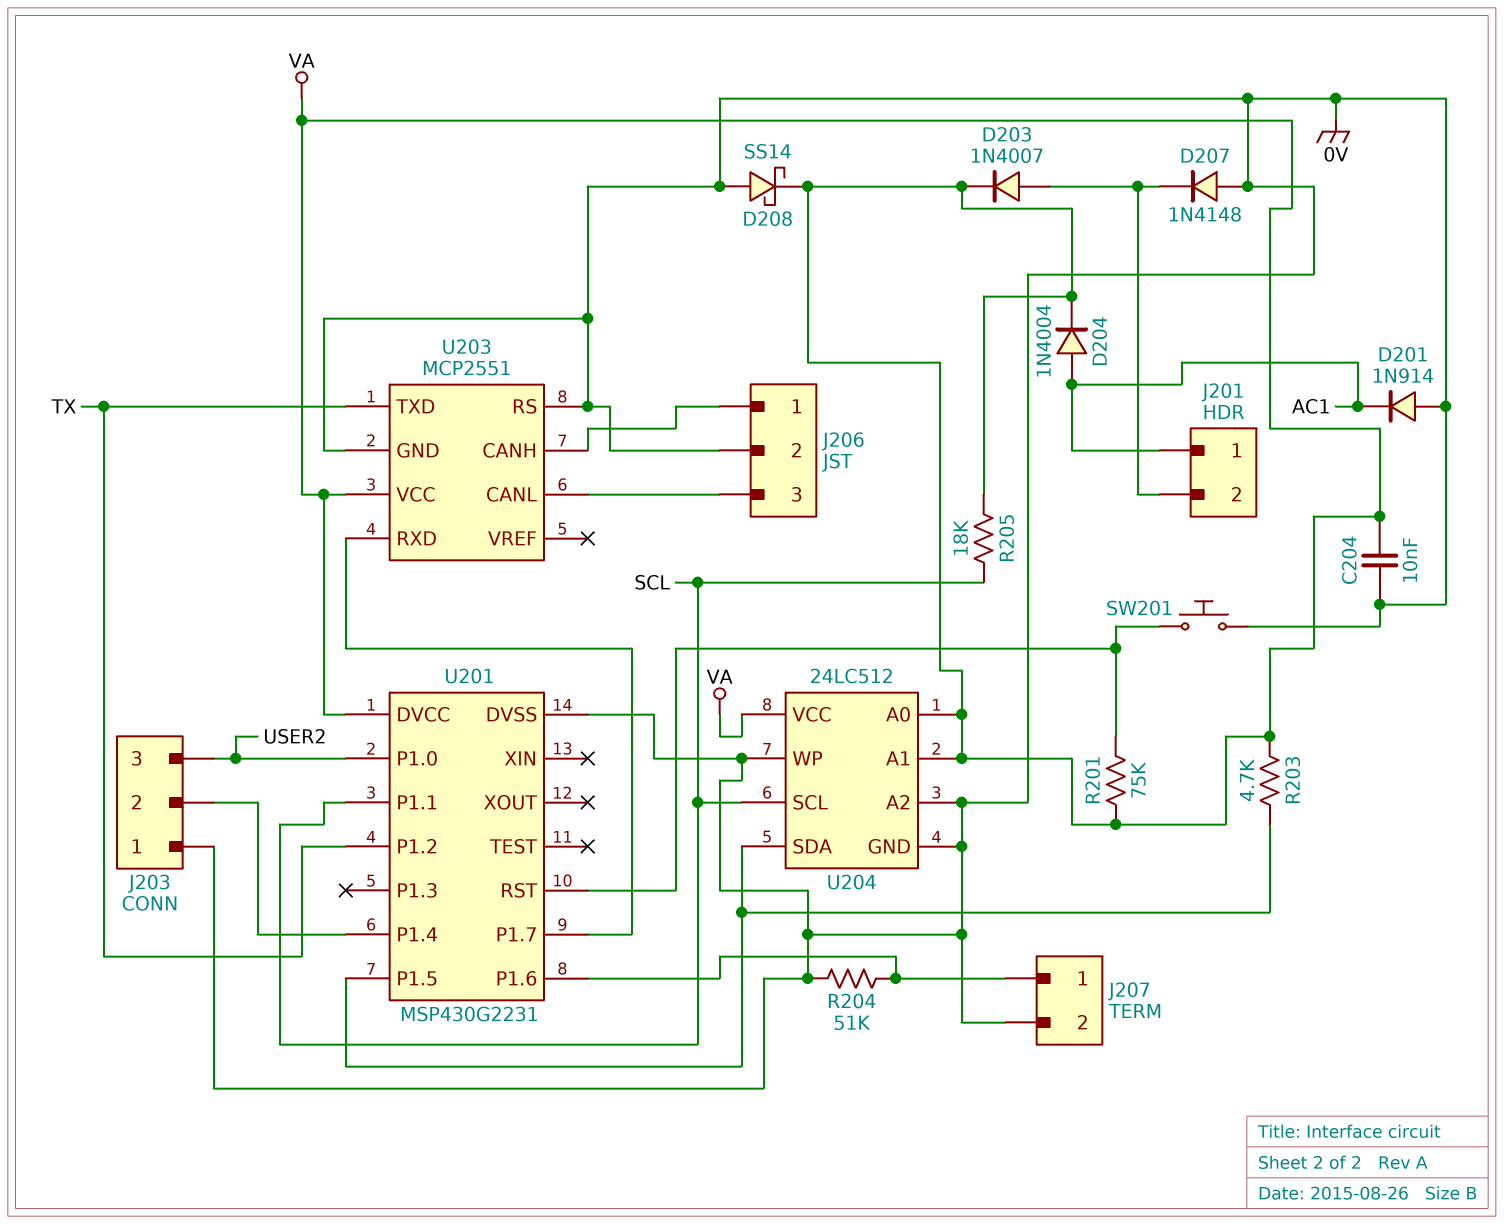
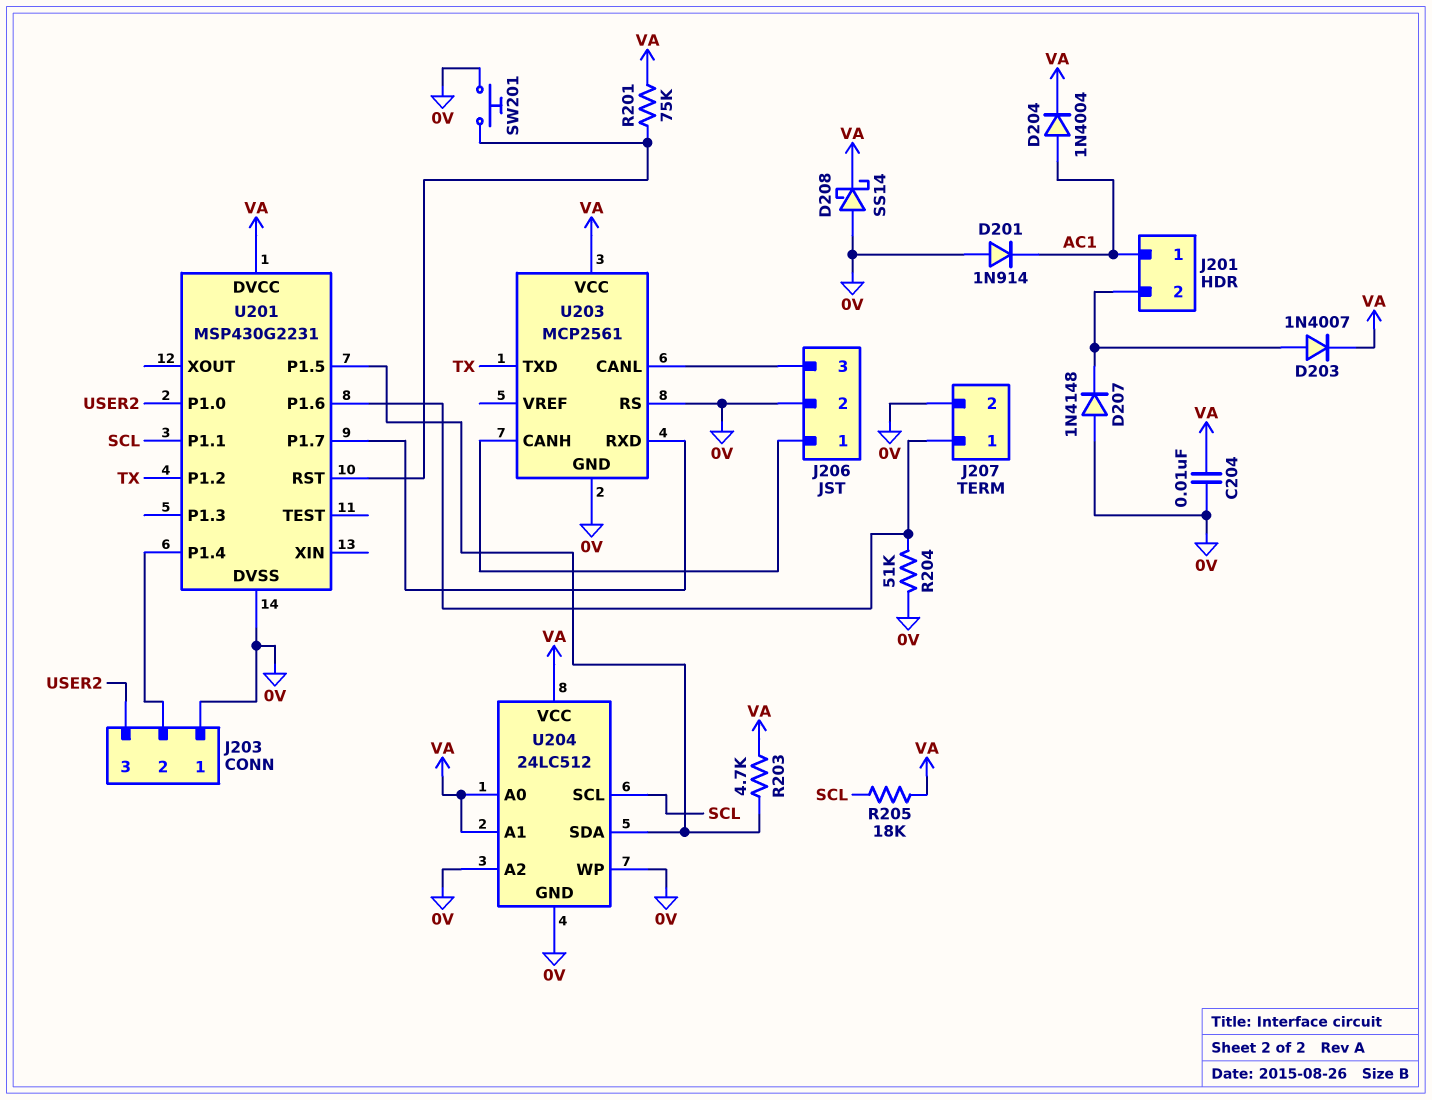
U203: MCP2551 -> MCP2561

